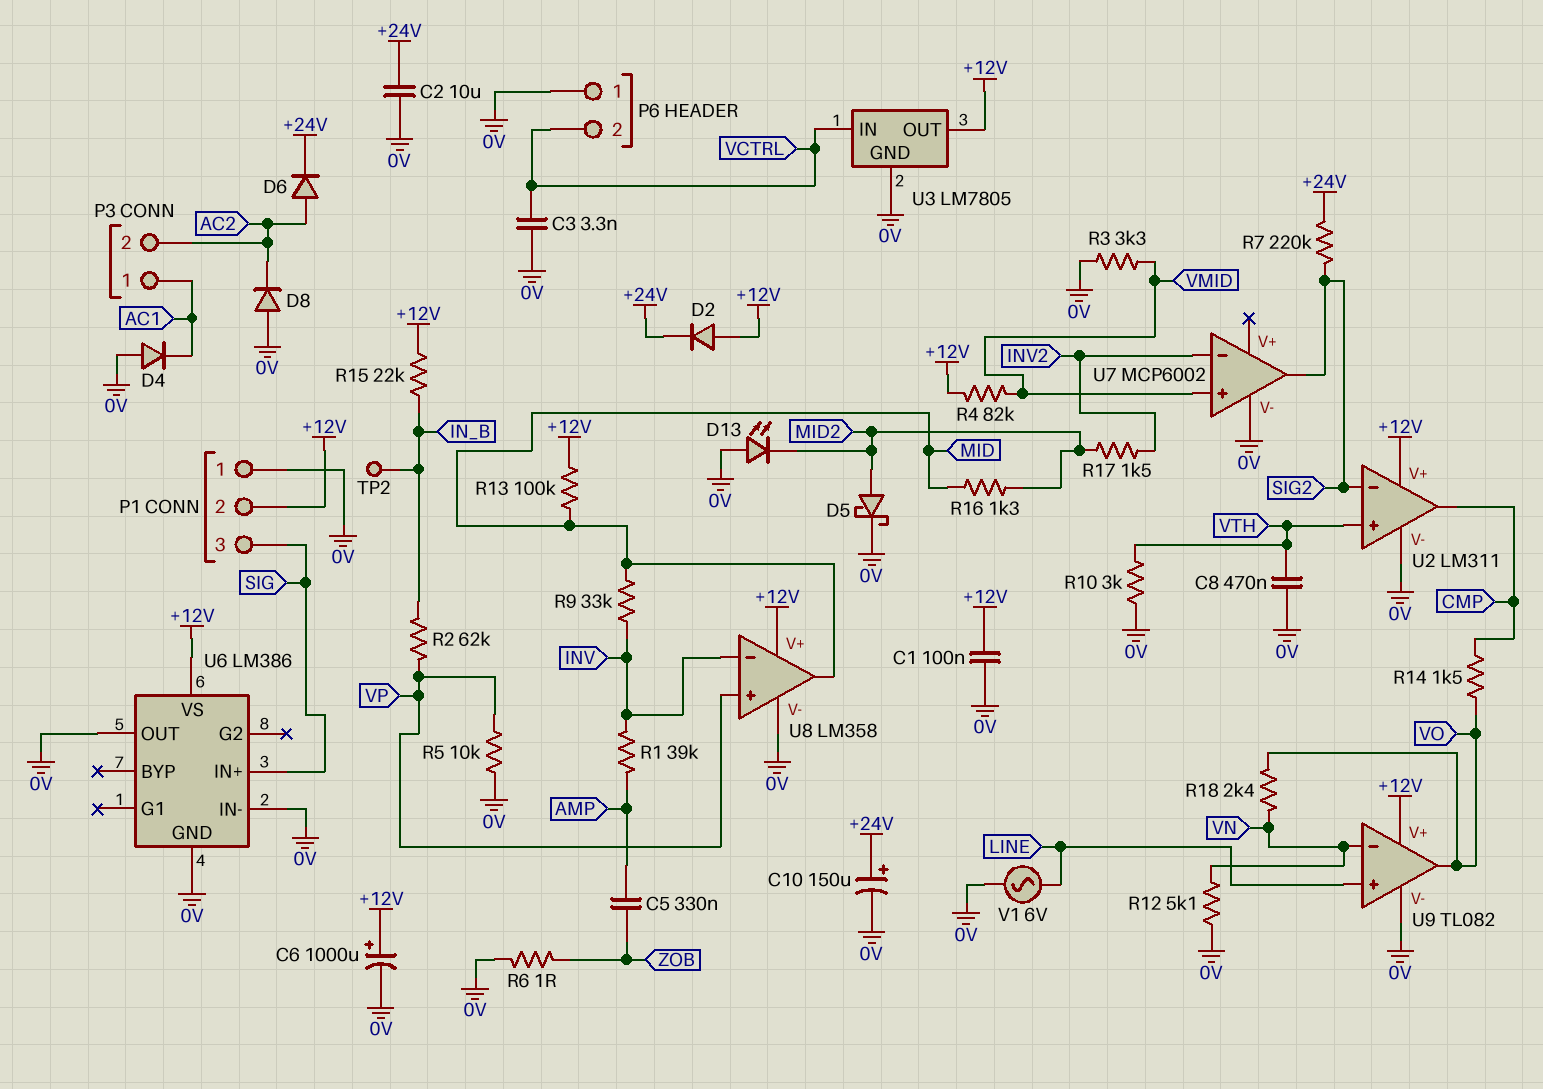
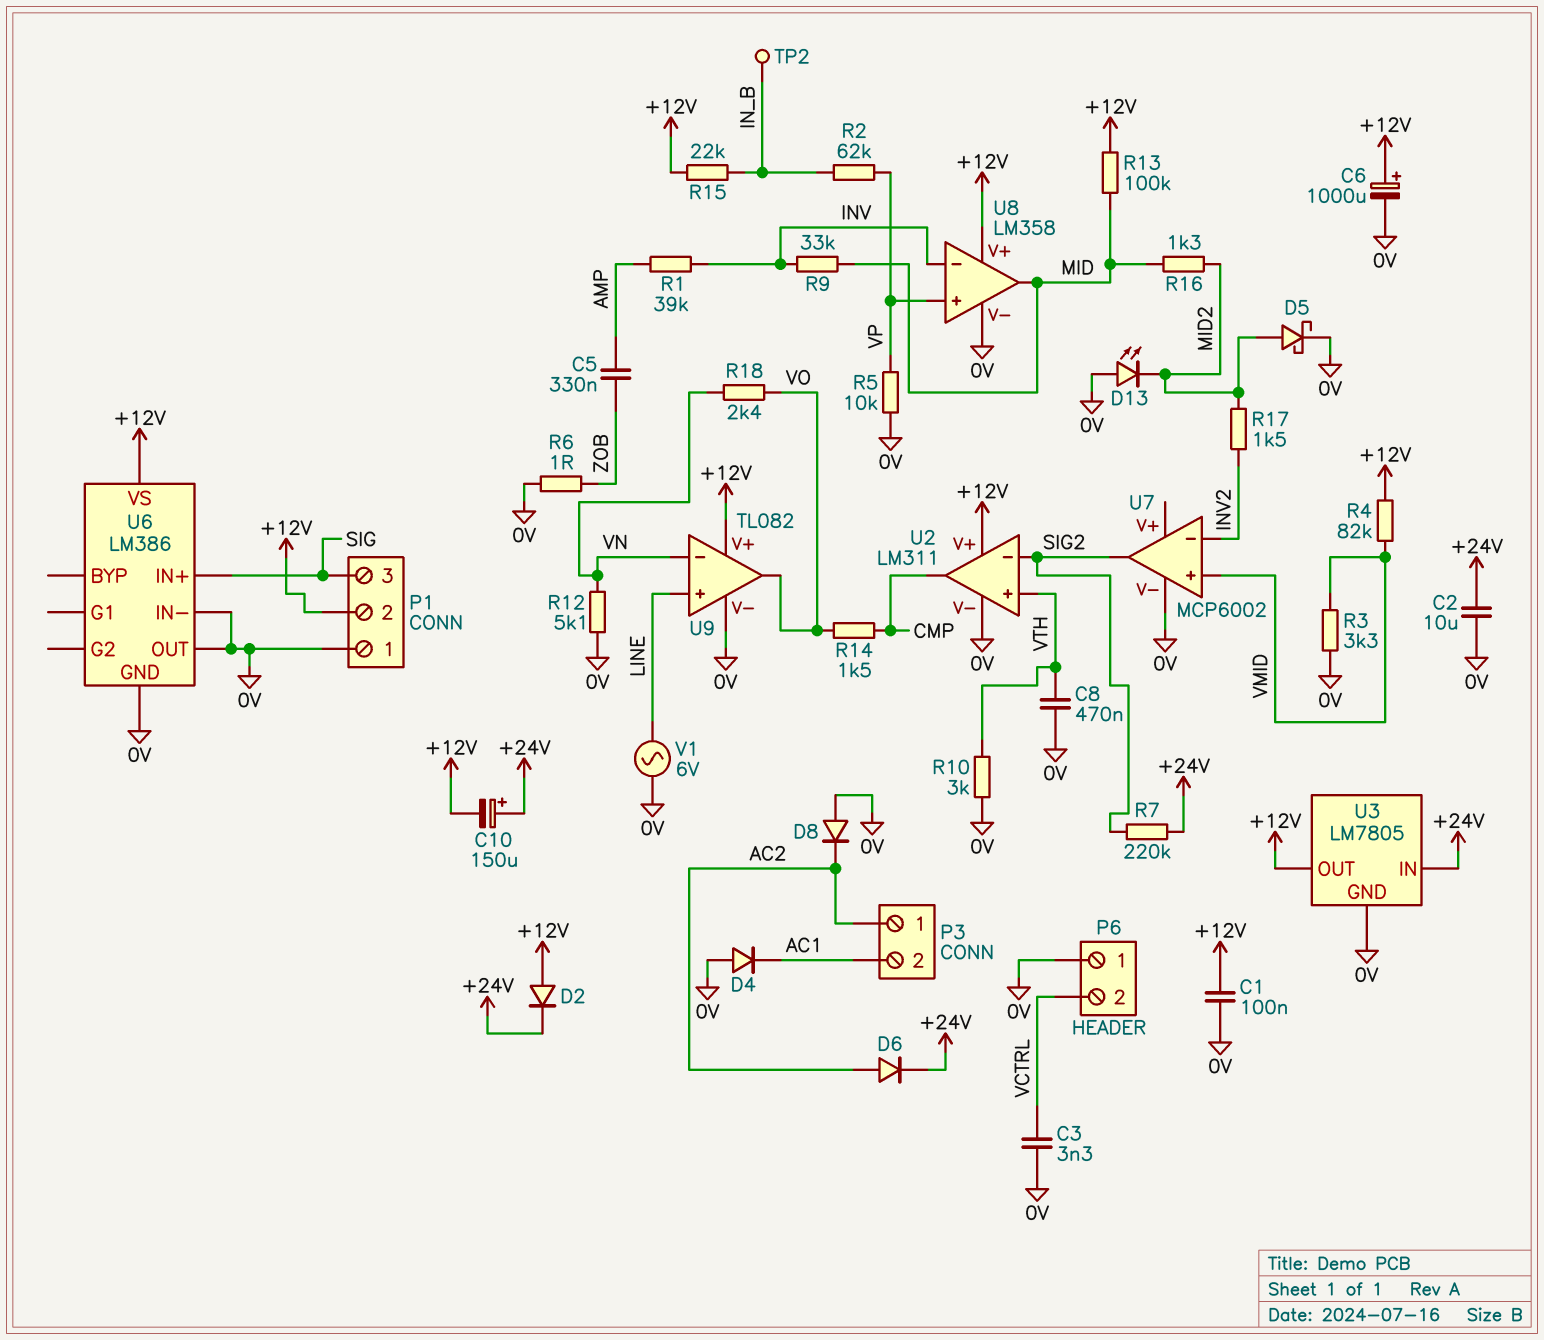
C10: 150uF (plus +24V, minus 0V) -> 150uF (plus +24V, minus +12V)
P3 pin 1: AC1 -> AC2
P3 pin 2: AC2 -> AC1
U3 pin IN: VCTRL -> +24V

